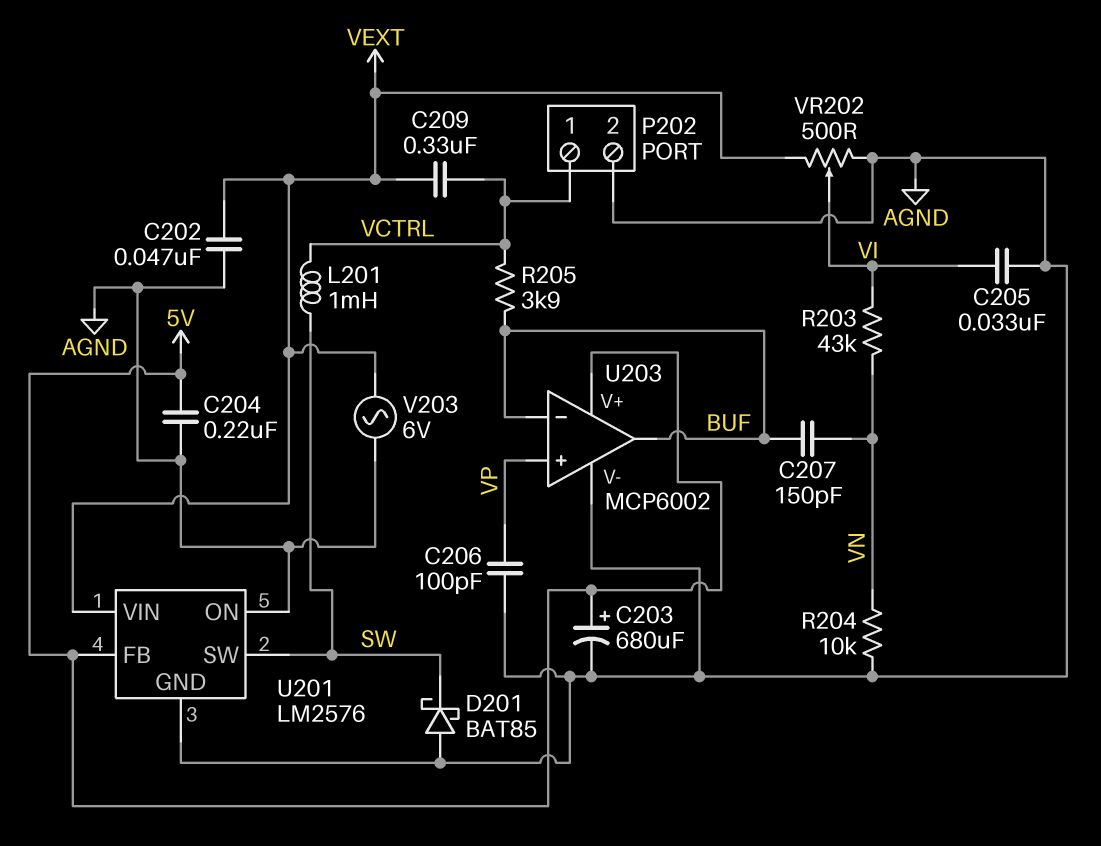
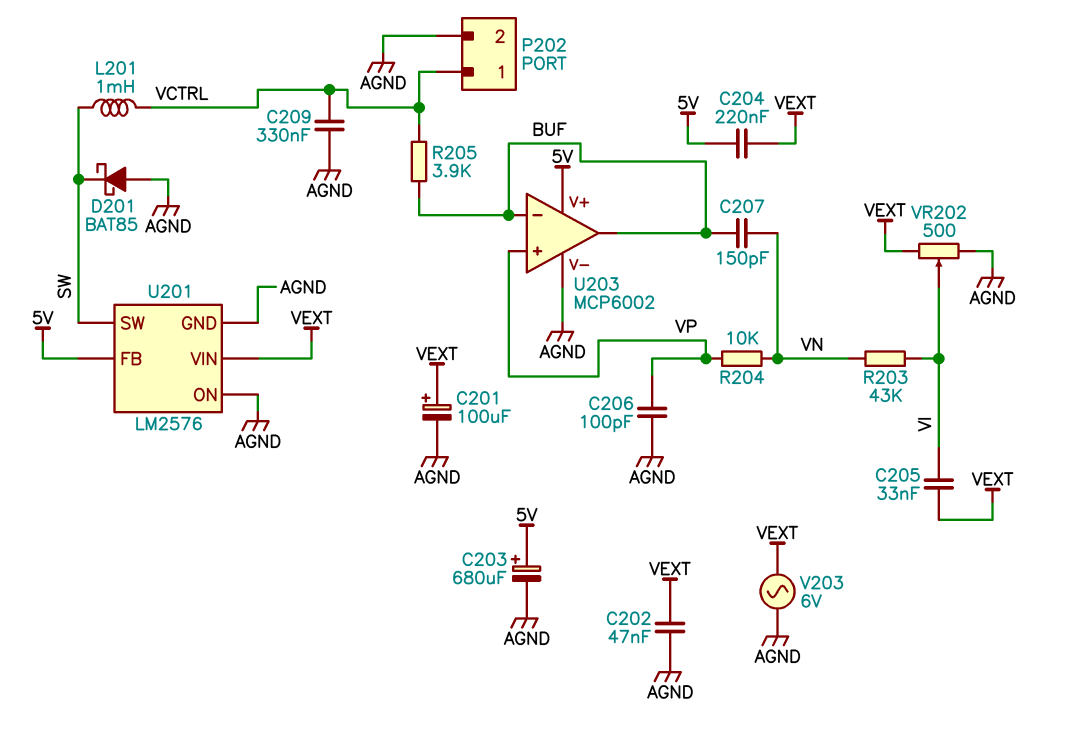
C201: none -> 100uF (plus VEXT, minus AGND)
C204: 220nF (5V, AGND) -> 220nF (5V, VEXT)
C205: 33nF (AGND, VI) -> 33nF (VEXT, VI)
C209: 330nF (VCTRL, VEXT) -> 330nF (AGND, VCTRL)
R204: 10k (AGND, VN) -> 10k (VN, VP)

